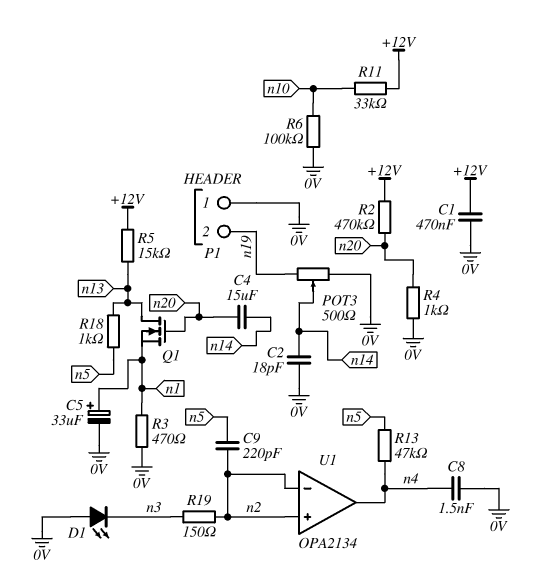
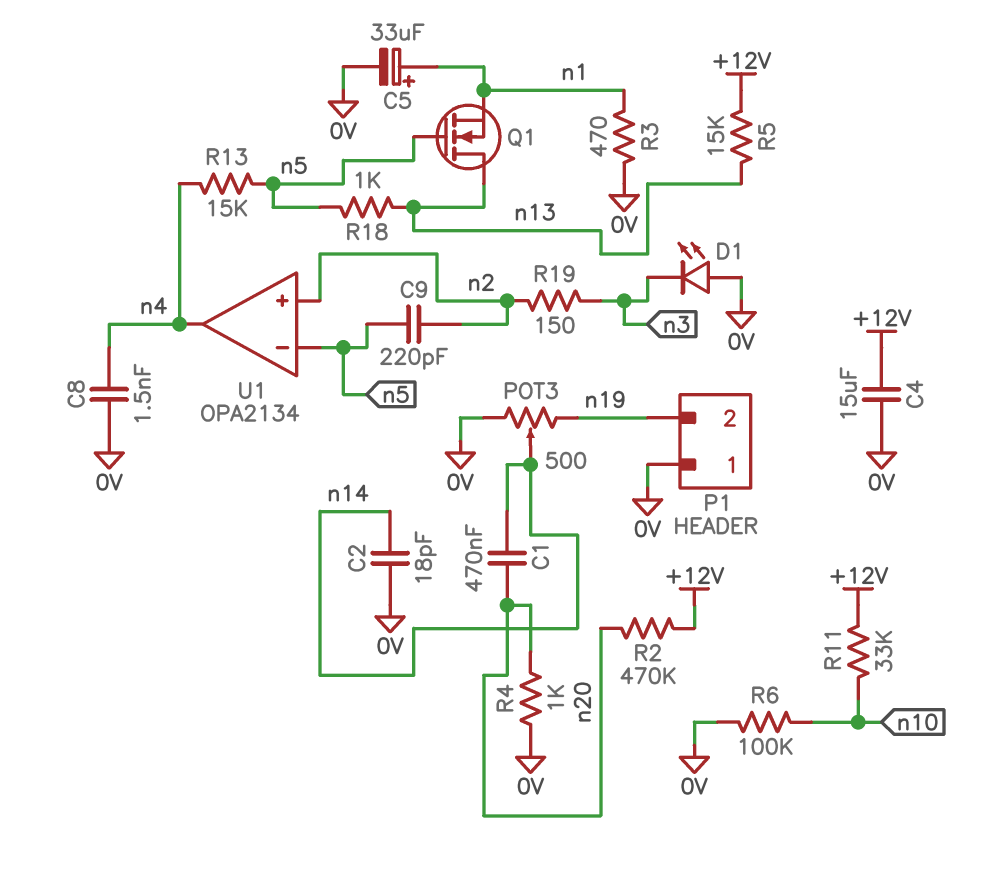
C1: 470nF (+12V, 0V) -> 470nF (n14, n20)
C4: 15uF (n14, n20) -> 15uF (+12V, 0V)
Q1: NMOS (G n20, D n13, S n1) -> NMOS (G n5, D n13, S n1)
R13: 47k (n4, n5) -> 15k (n4, n5)
U1 pin in-: n2 -> n5

